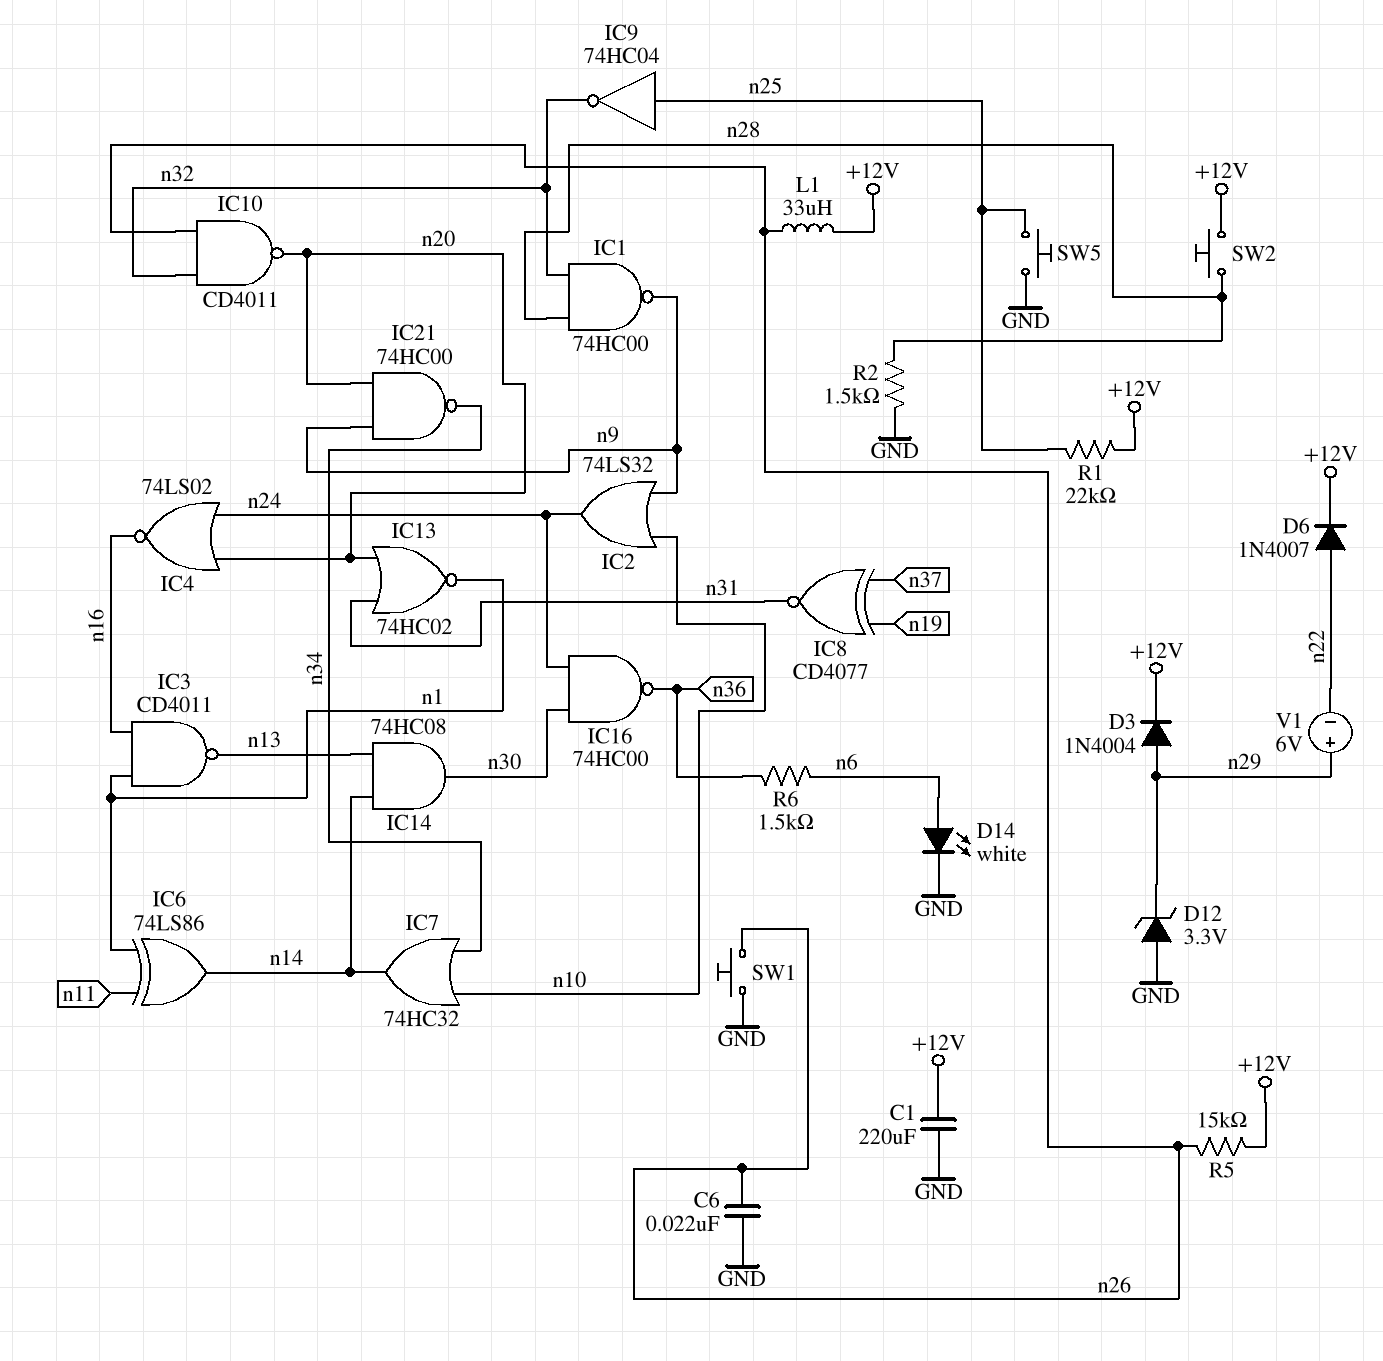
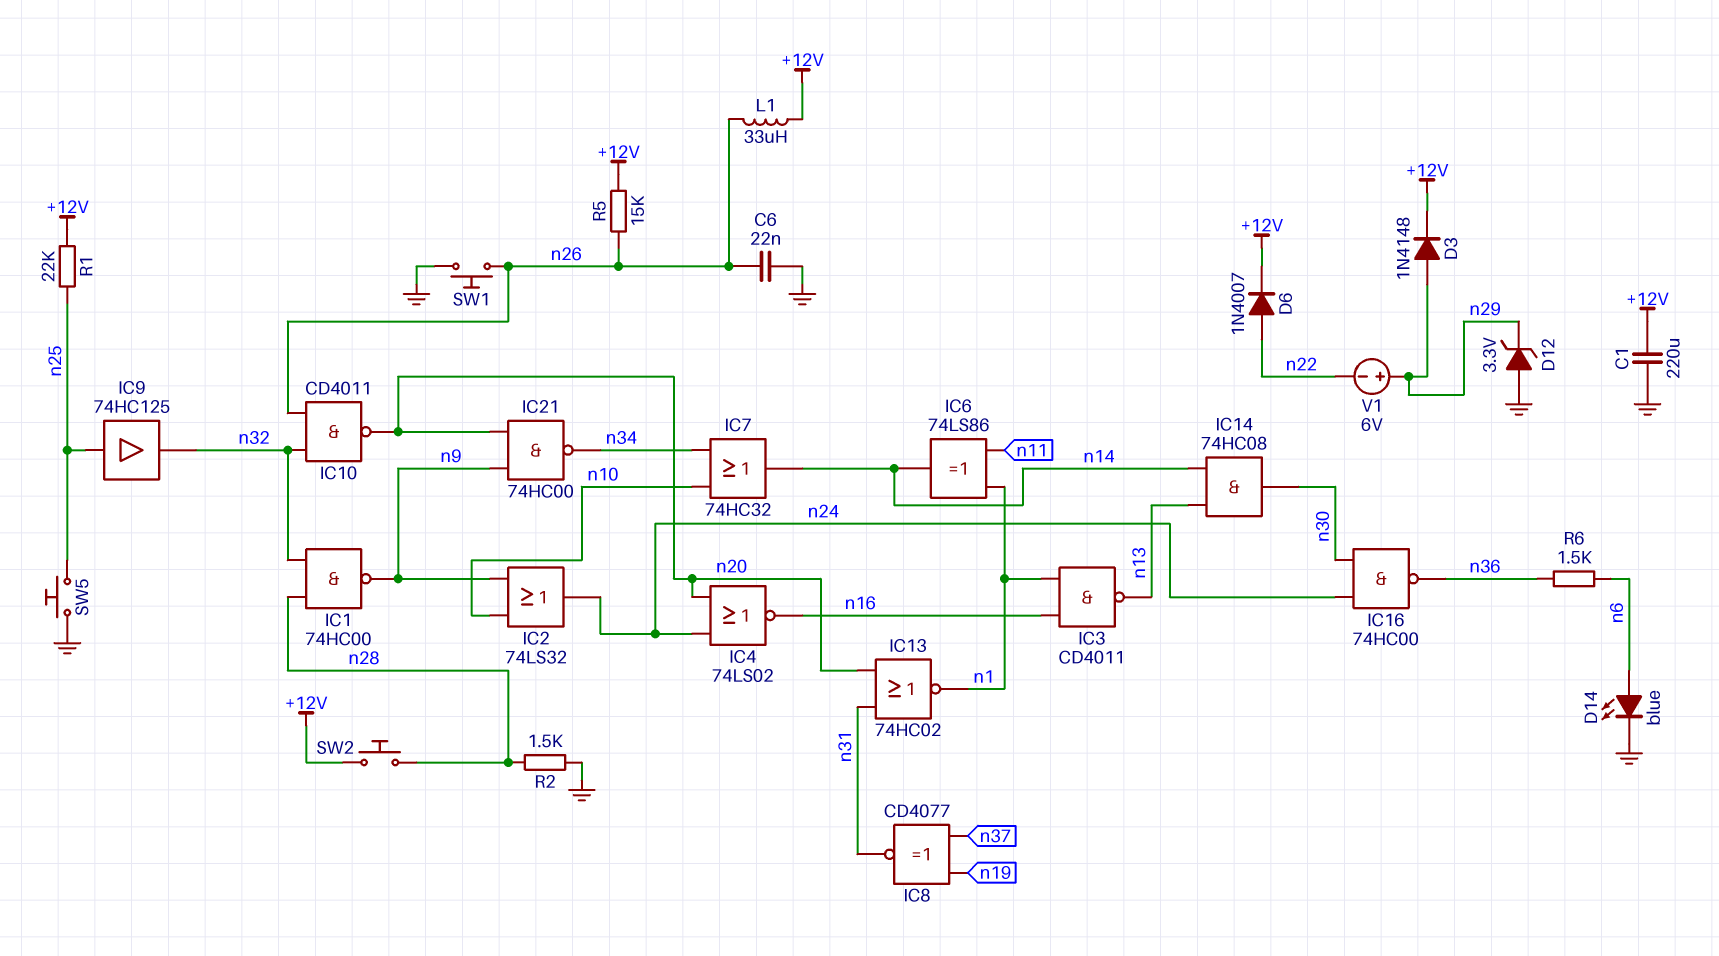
D3: diode 1N4004 (A n29, K +12V) -> diode 1N4148 (A n29, K +12V)
D14: LED white (A n6, K GND) -> LED blue (A n6, K GND)
IC9: NOT 74HC04 (in n25, out n32) -> buffer 74HC125 (in n25, out n32)

